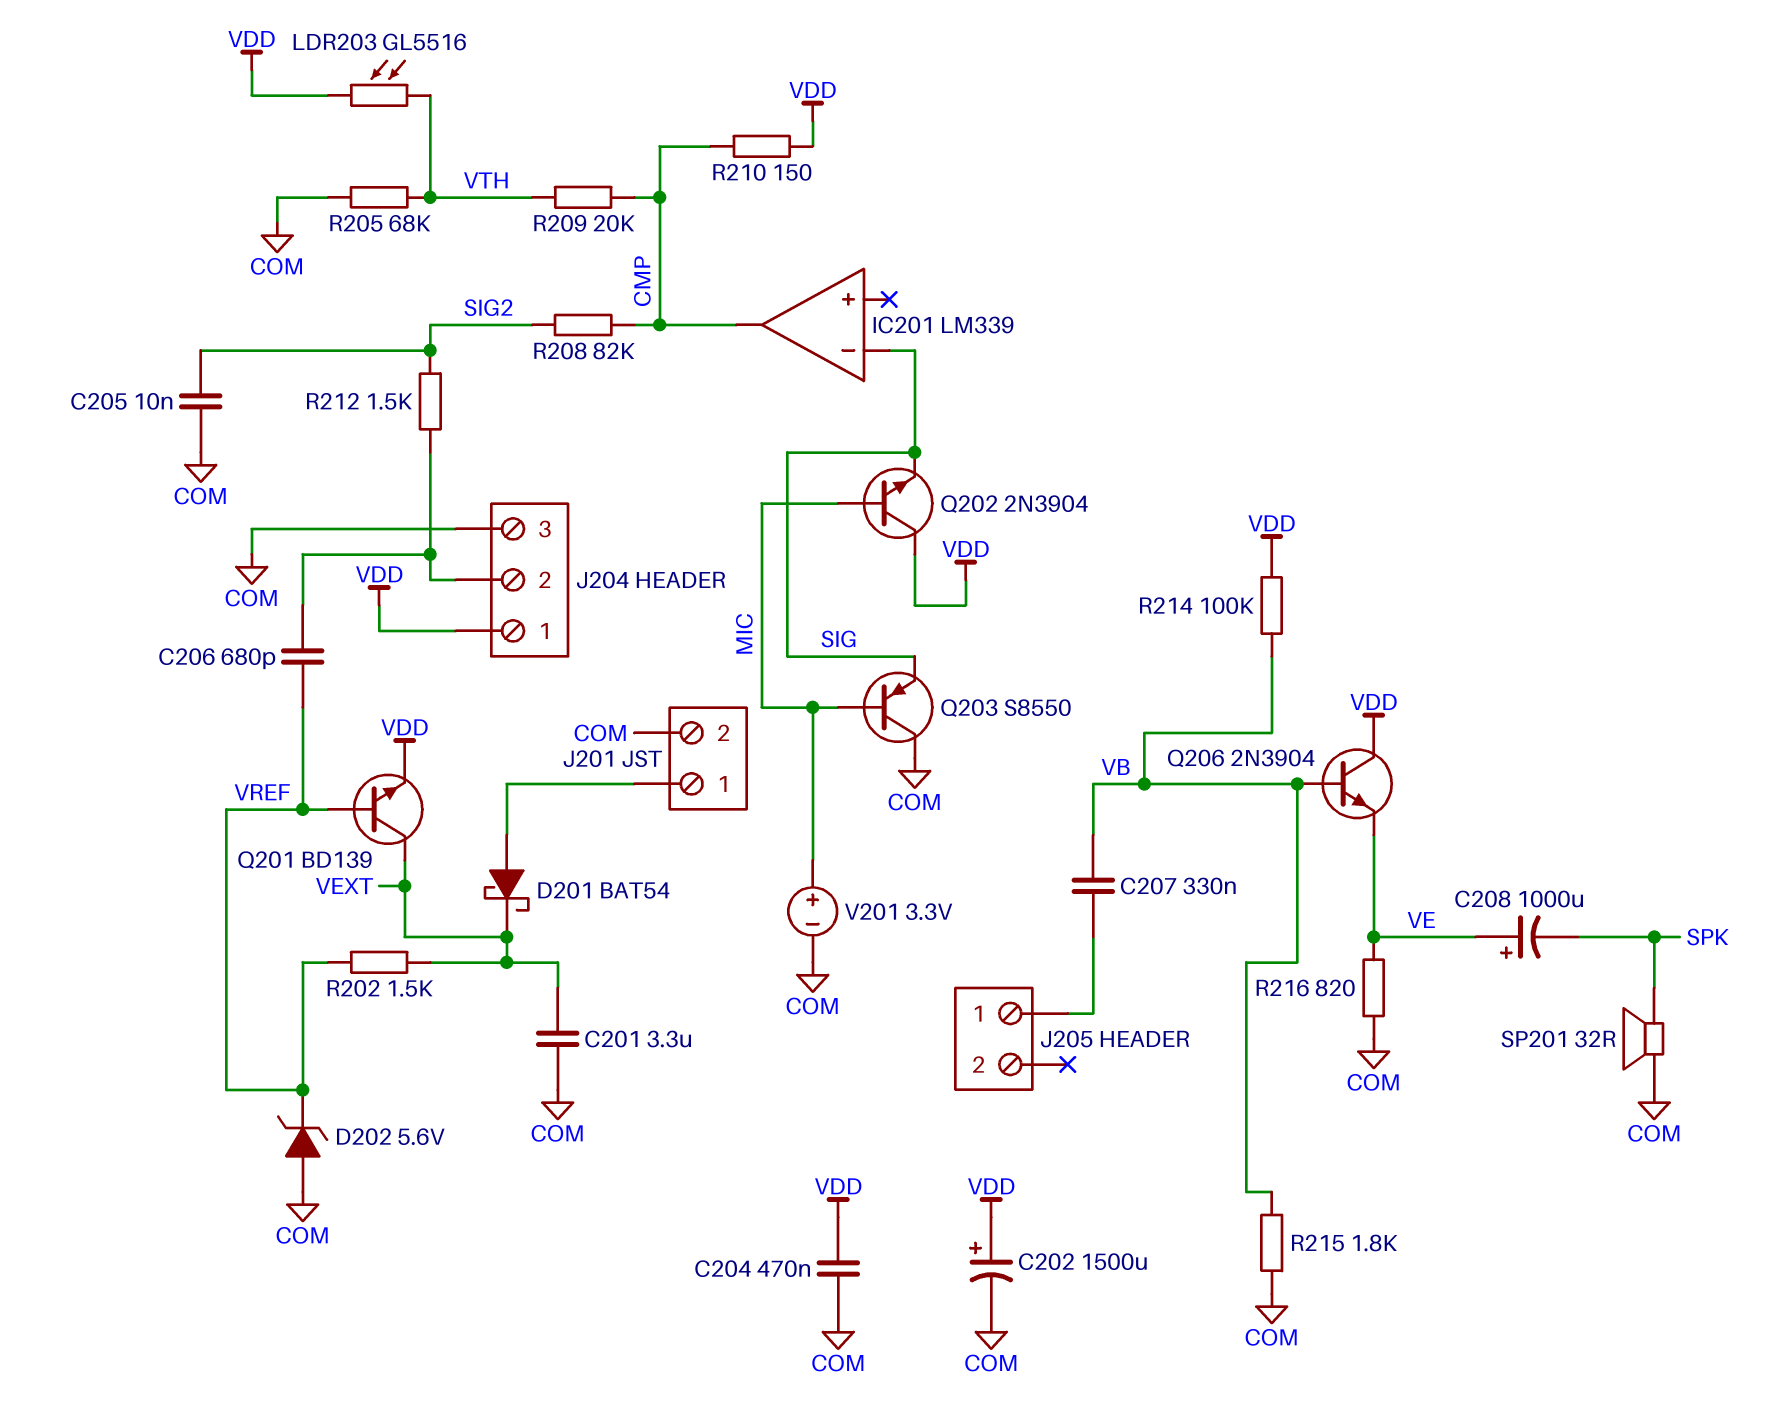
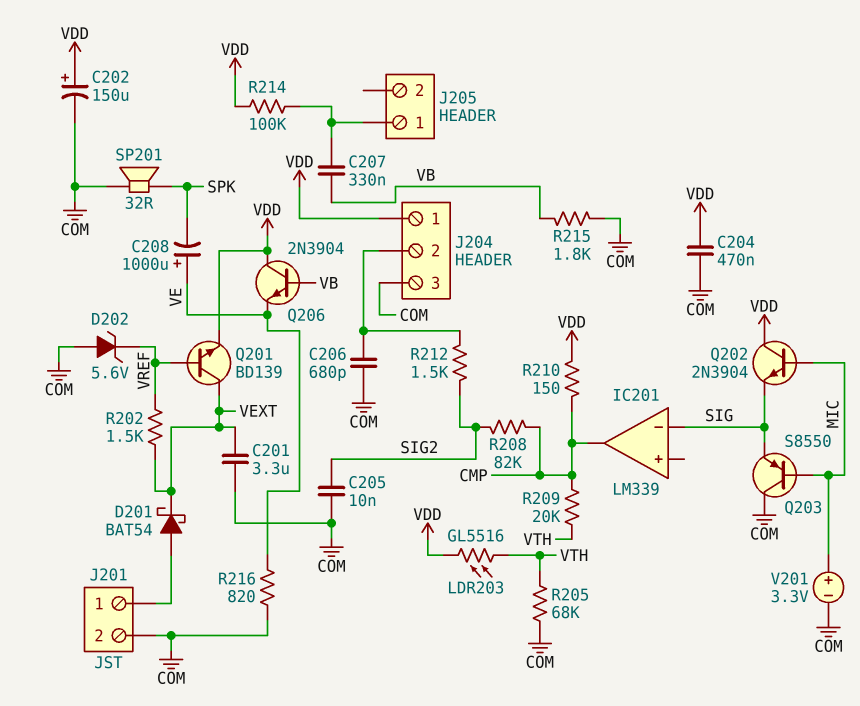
C202: 1500uF (plus VDD, minus COM) -> 150uF (plus VDD, minus COM)
C206: 680pF (J204/2, VREF) -> 680pF (COM, J204/2)
R214: 100k (VB, VDD) -> 100k (J205/1, VDD)

